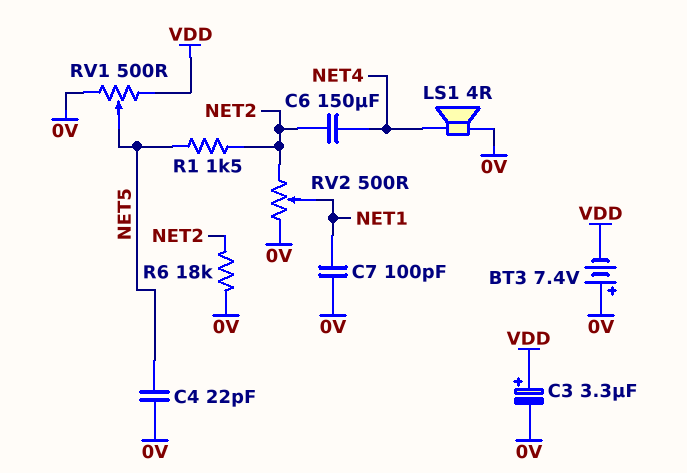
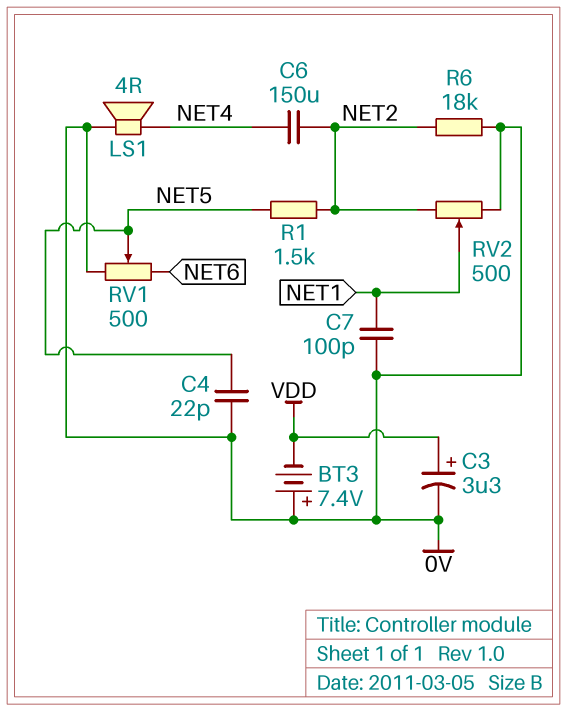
RV1: 500 (0V, VDD, wiper NET5) -> 500 (0V, NET6, wiper NET5)

